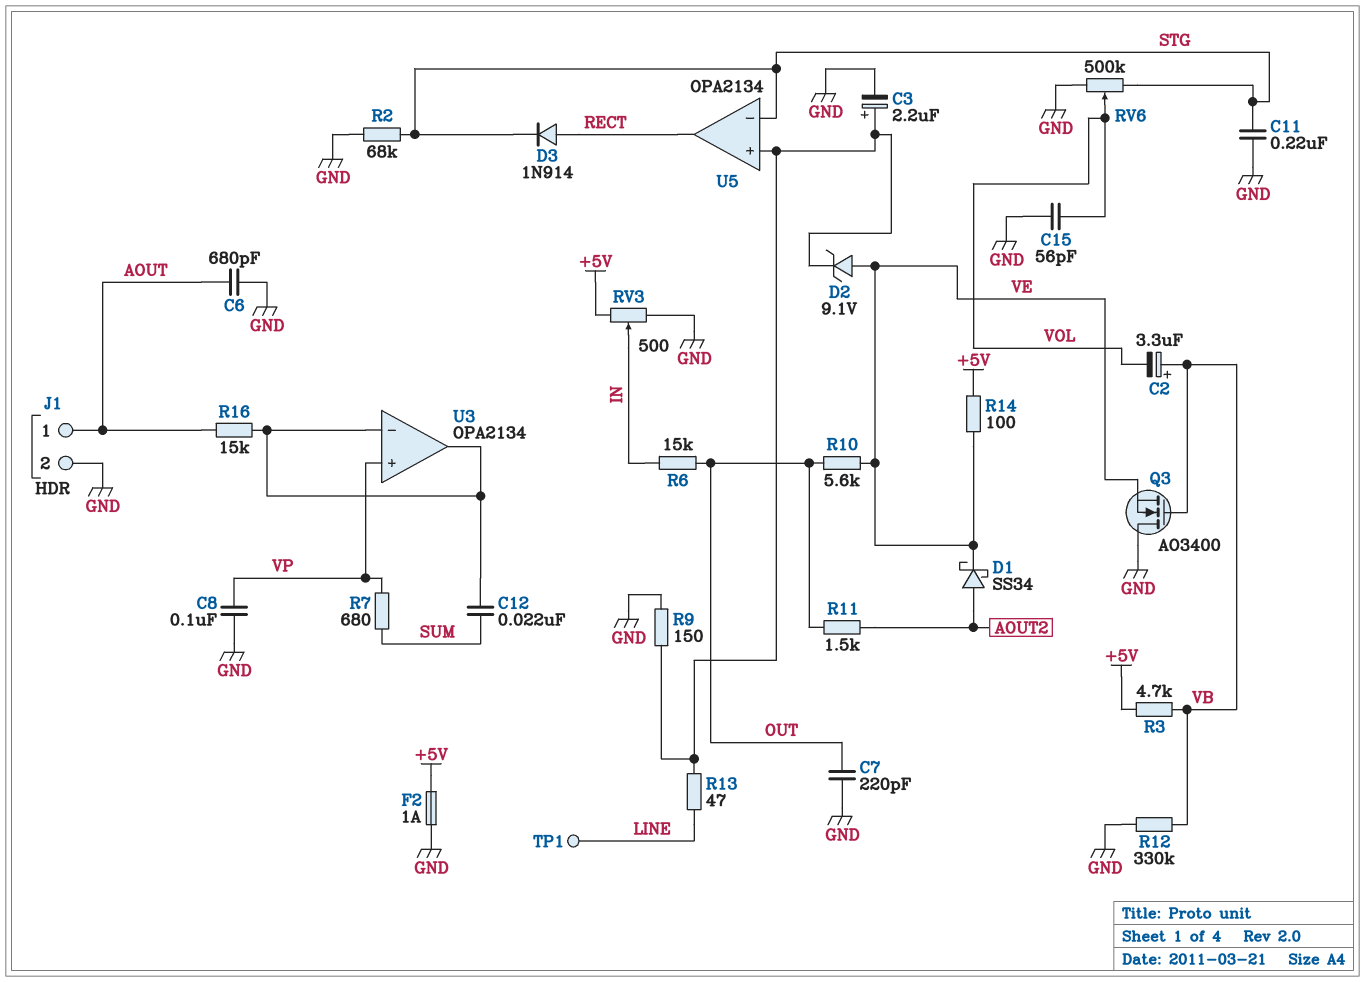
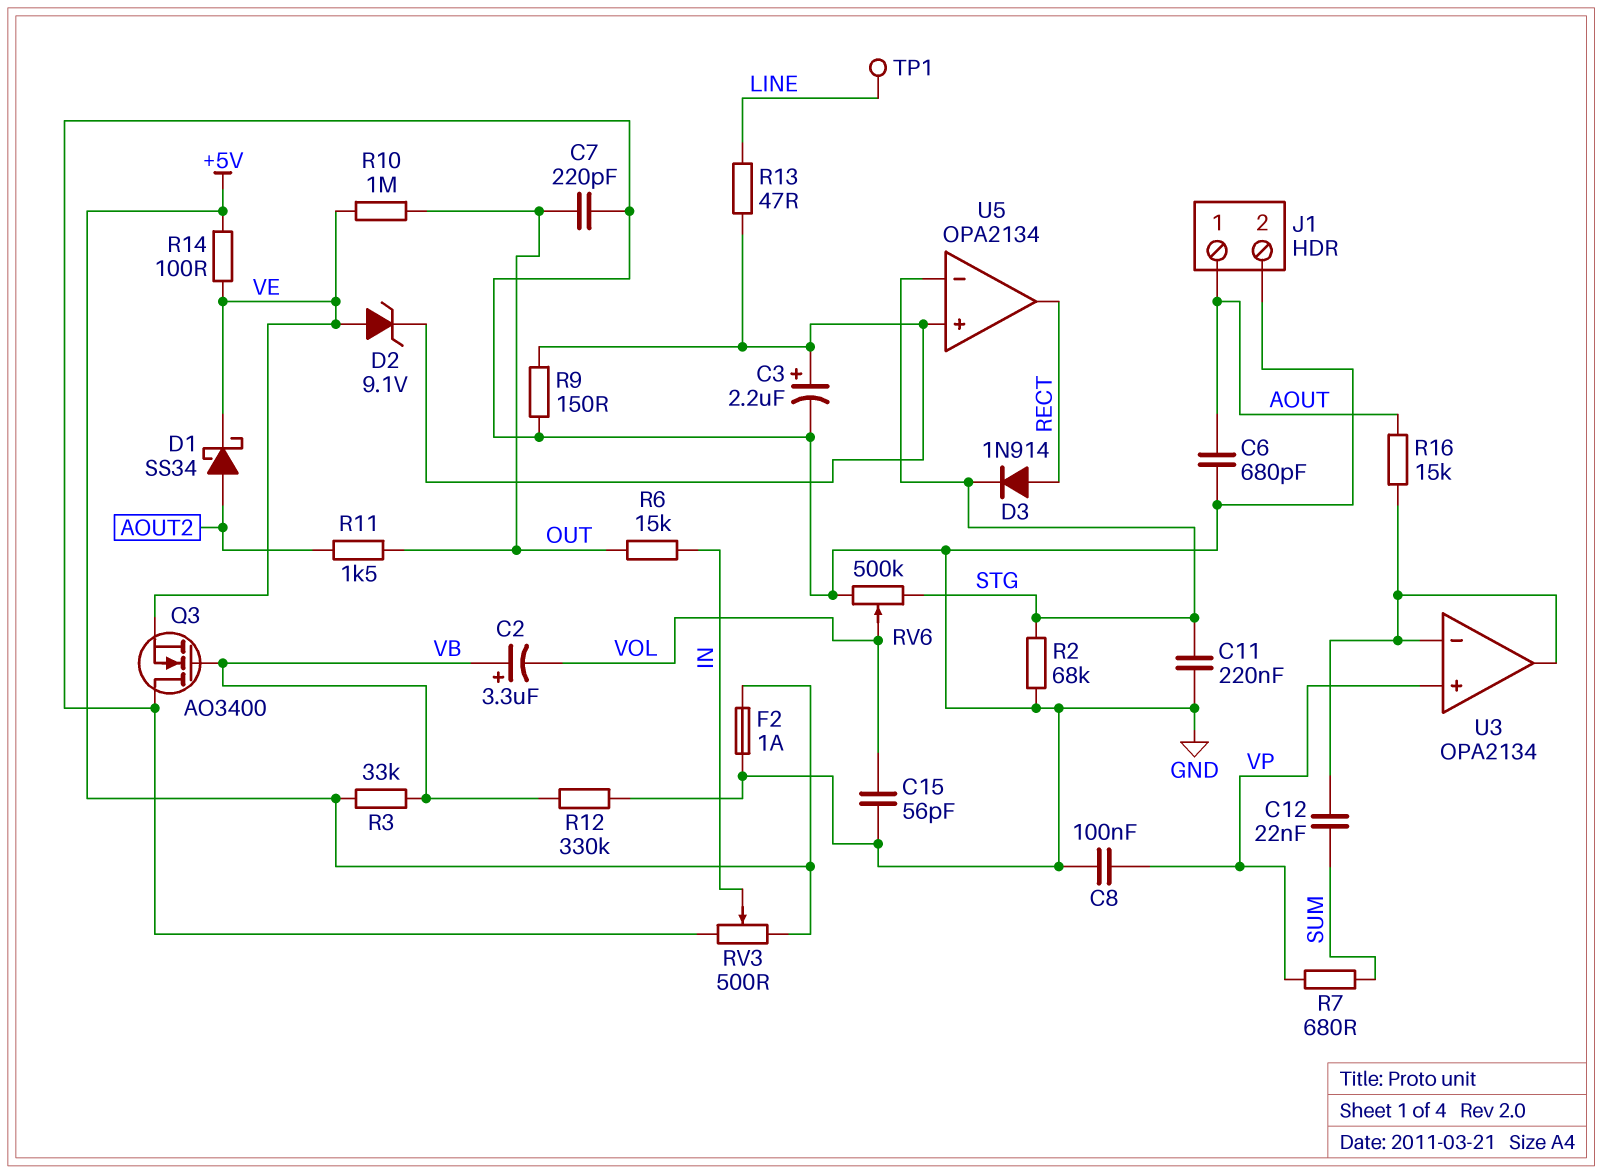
R3: 4.7k (+5V, VB) -> 33k (+5V, VB)
R10: 5.6k (OUT, VE) -> 1M (OUT, VE)

